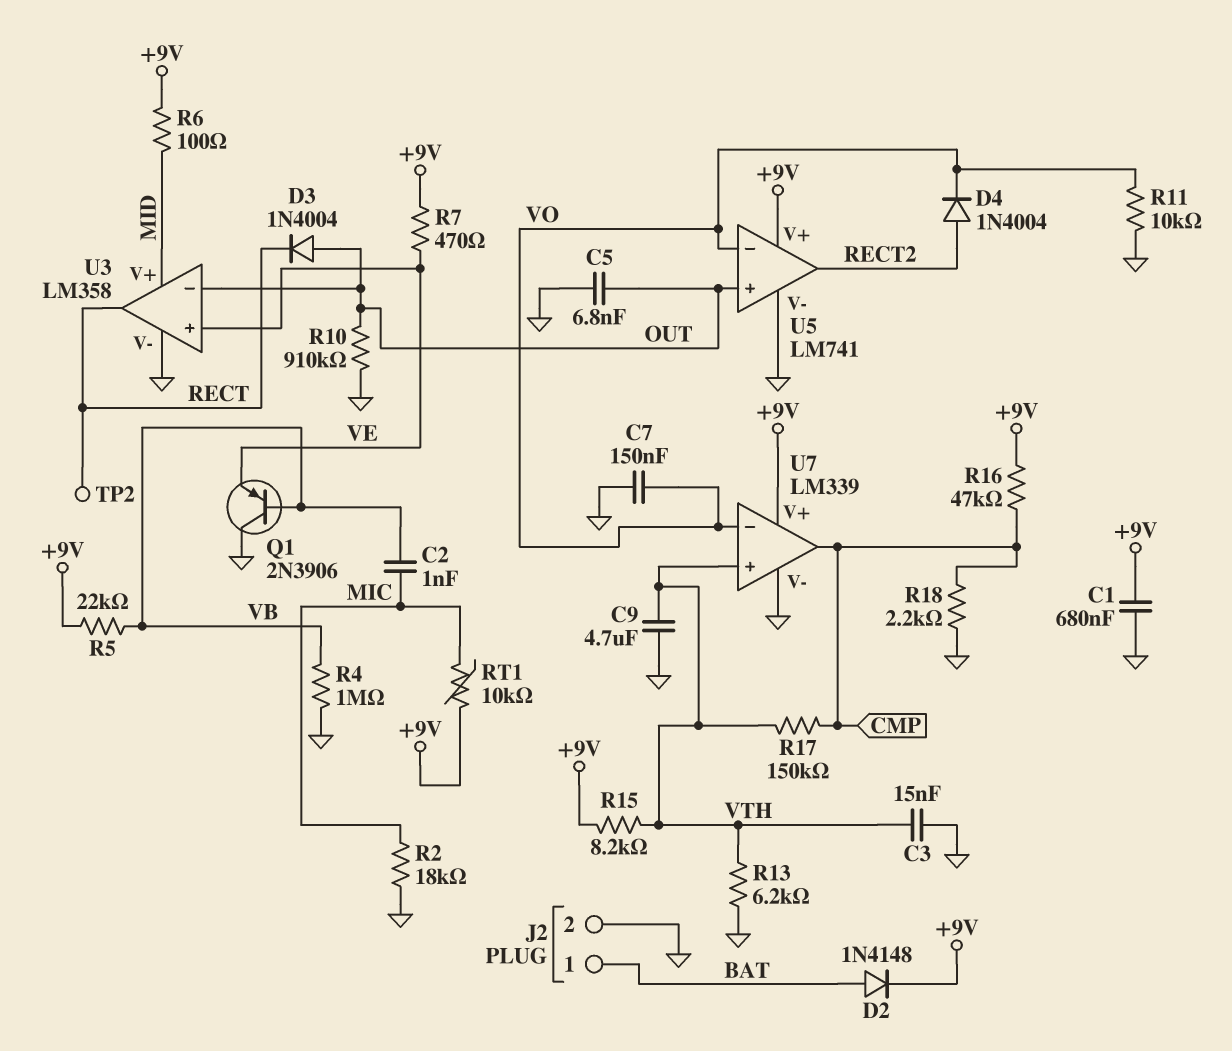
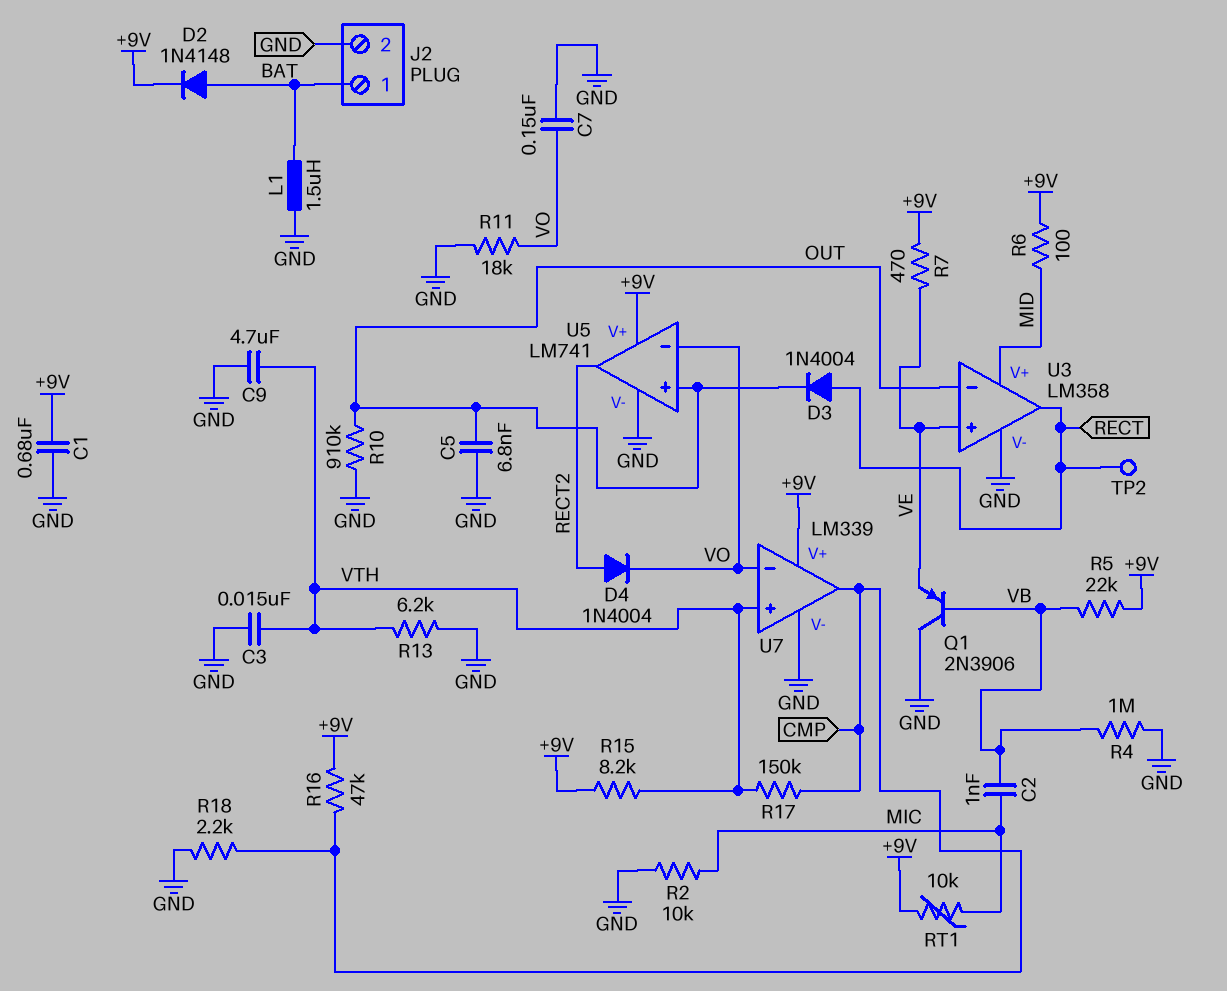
D3: diode 1N4004 (A OUT, K RECT) -> diode 1N4004 (A RECT, K OUT)
L1: none -> 1.5uH (BAT, GND)
R2: 18k (GND, MIC) -> 10k (GND, MIC)
R11: 10k (GND, VO) -> 18k (GND, VO)

